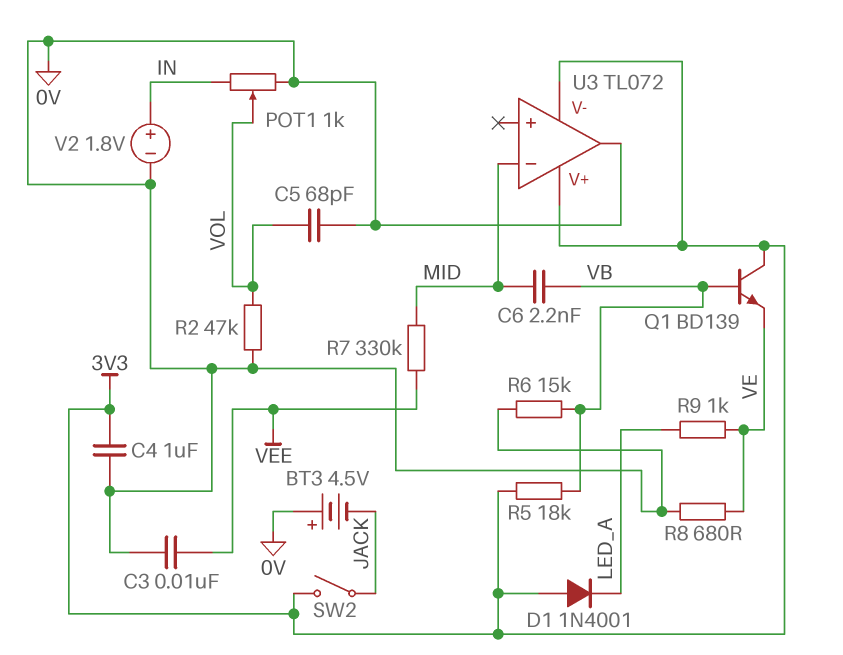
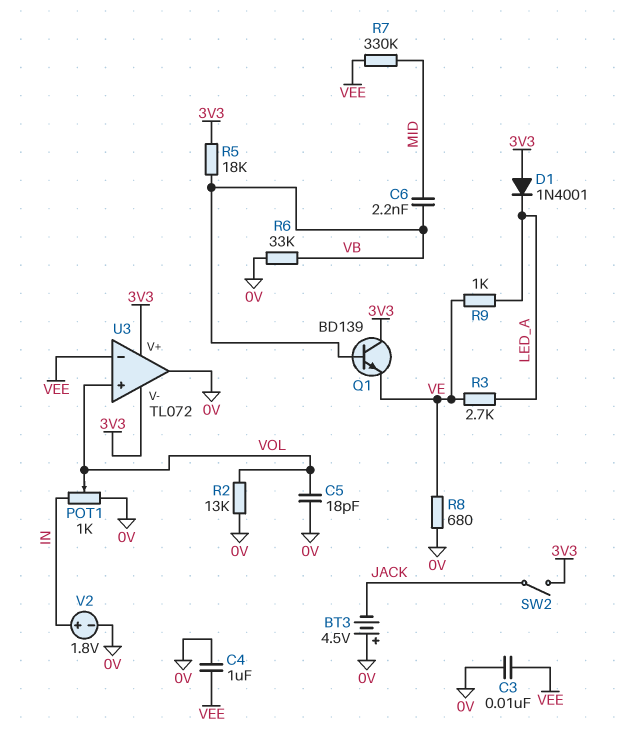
C4: 1uF (0V, 3V3) -> 1uF (0V, VEE)
C5: 68pF (0V, VOL) -> 18pF (0V, VOL)
R2: 47k (0V, VOL) -> 13k (0V, VOL)
R3: none -> 2.7k (LED_A, VE)
R6: 15k (0V, VB) -> 33k (0V, VB)
U3 pin in+: none -> VOL
U3 pin in-: MID -> VEE

